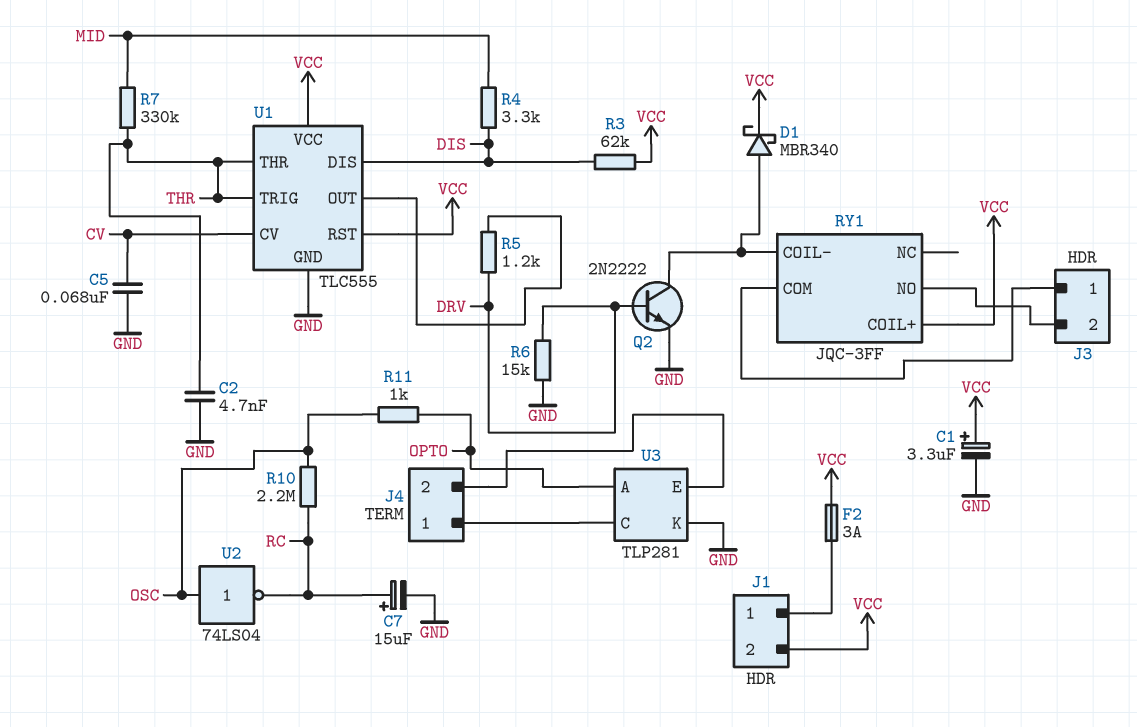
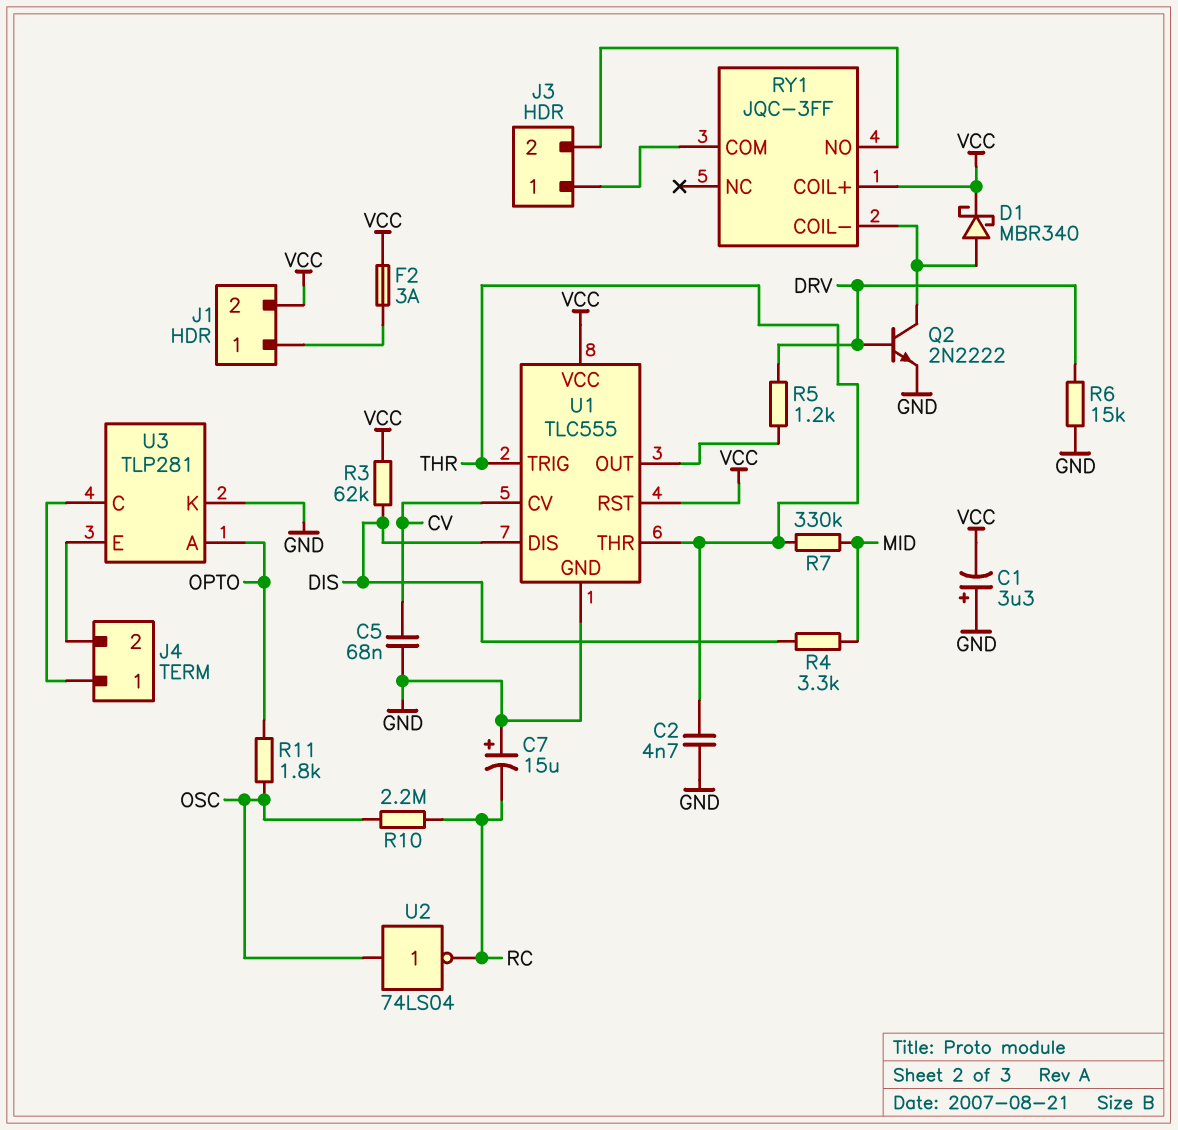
C1: 3.3uF (plus VCC, minus GND) -> 3.3uF (plus GND, minus VCC)
C7: 15uF (plus RC, minus GND) -> 15uF (plus GND, minus RC)
R11: 1k (OPTO, OSC) -> 1.8k (OPTO, OSC)

